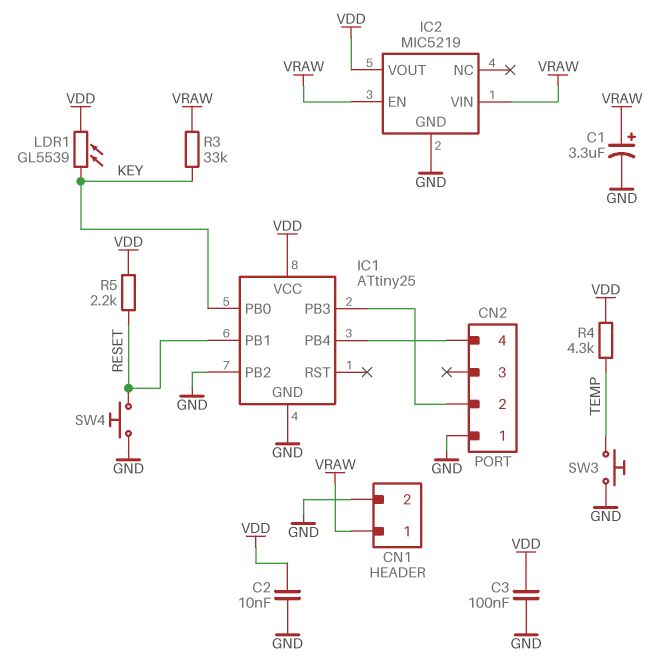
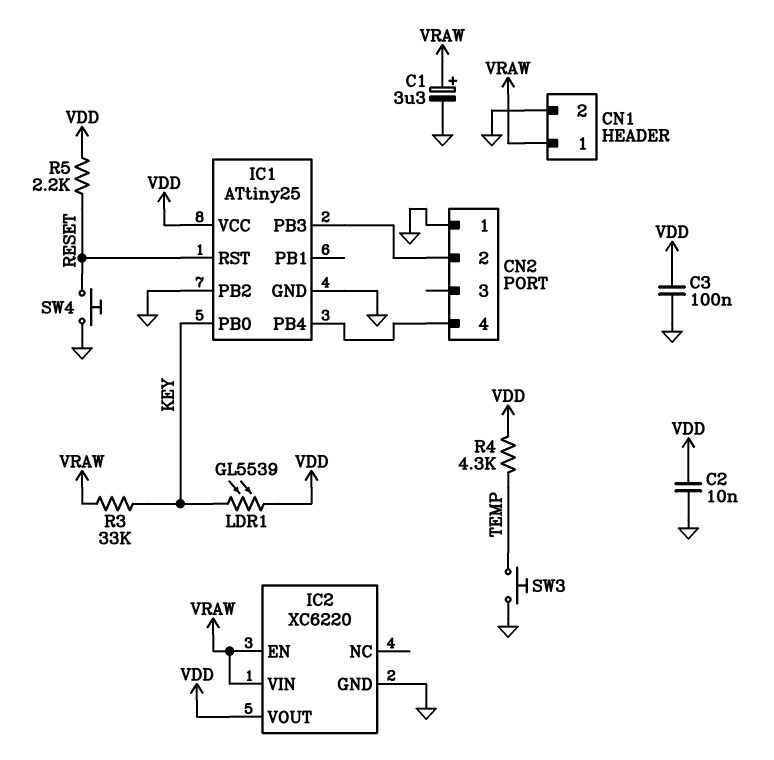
IC1 pin PB1: RESET -> none
IC1 pin RST: none -> RESET
IC2: MIC5219 -> XC6220

